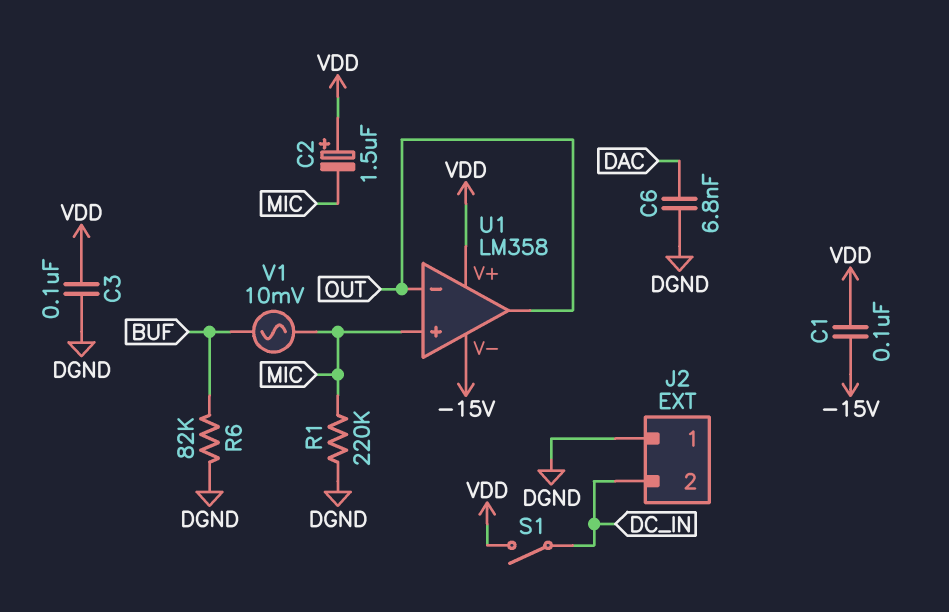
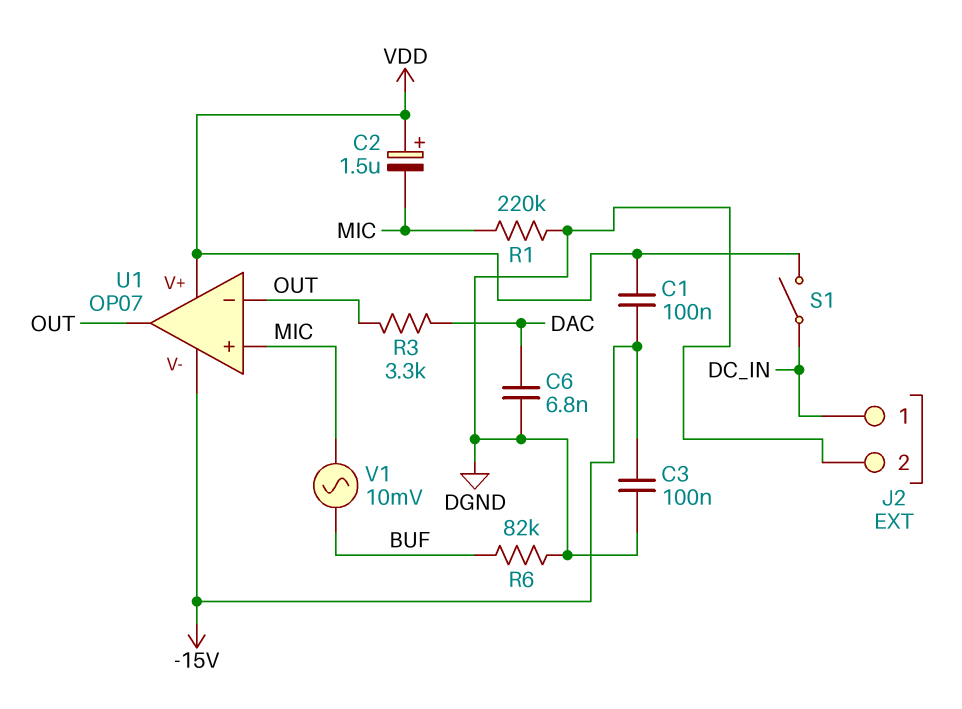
C3: 100nF (DGND, VDD) -> 100nF (-15V, DGND)
J2 pin 1: DGND -> DC_IN
J2 pin 2: DC_IN -> DGND
R3: none -> 3.3k (DAC, OUT)
U1: LM358 -> OP07

